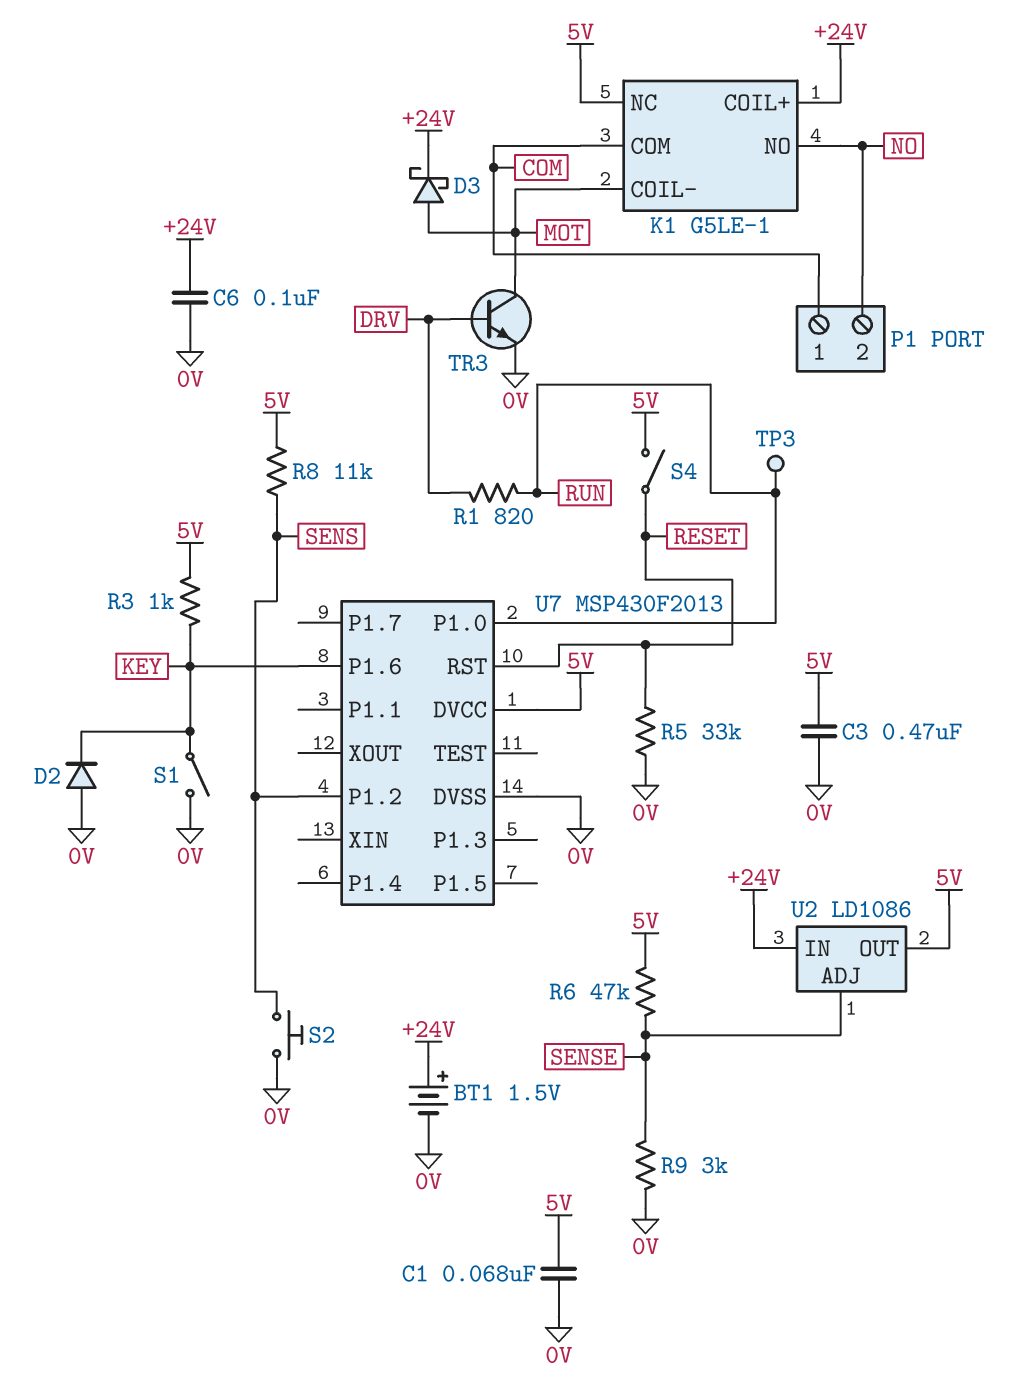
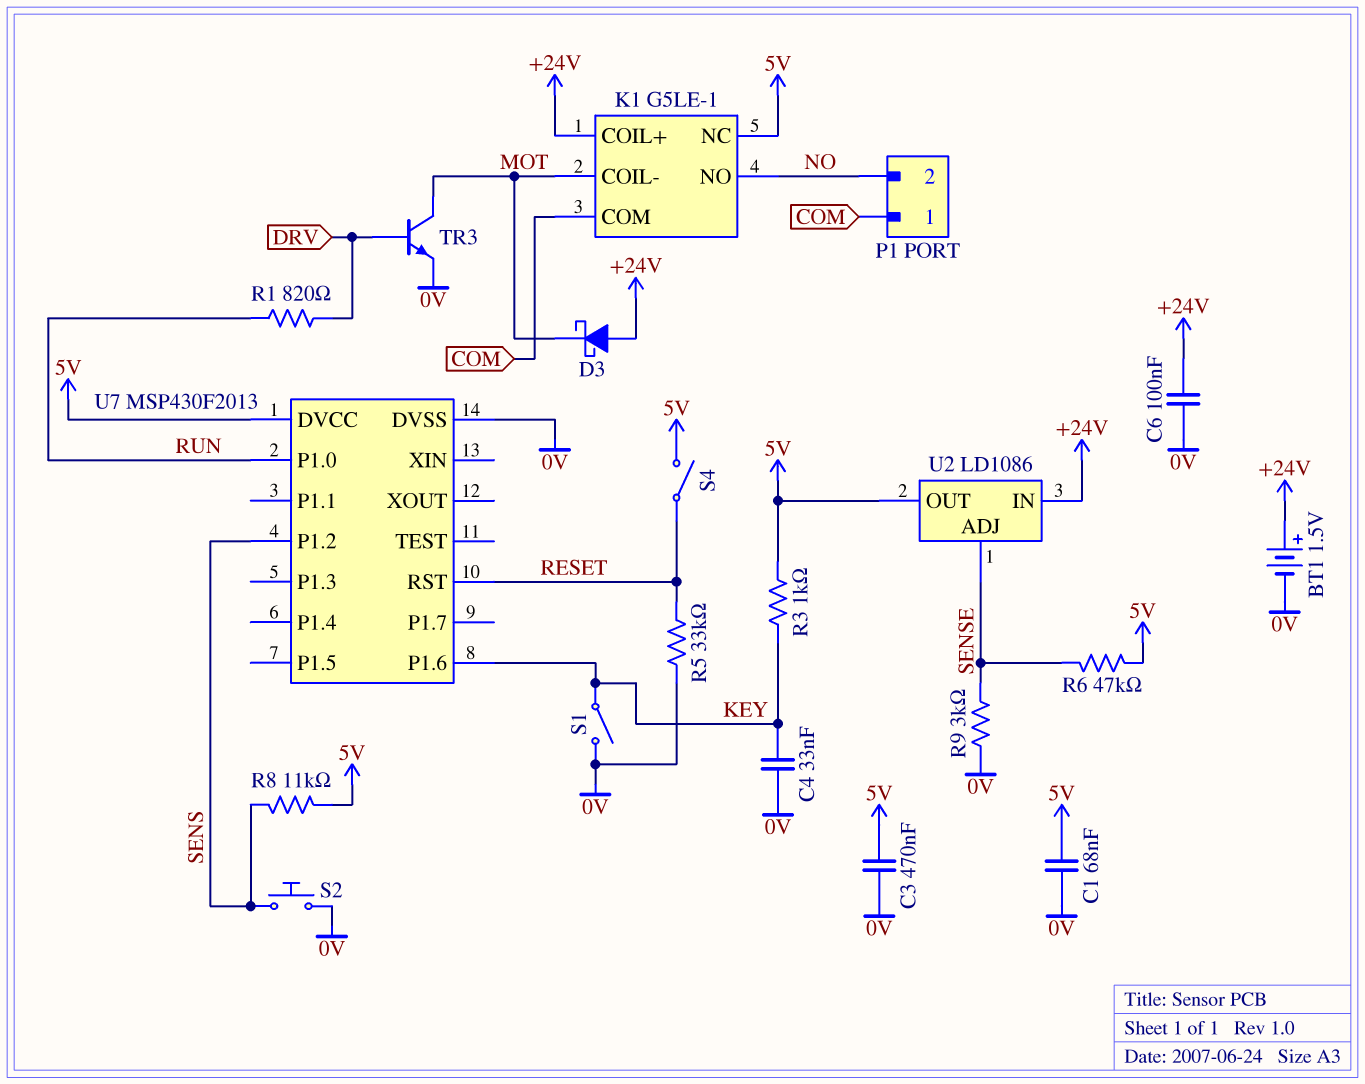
C4: none -> 33nF (0V, KEY)
D2: diode (A 0V, K KEY) -> none
D3: schottky (A MOT, K +24V) -> schottky (A +24V, K MOT)
TP3: test point (RUN) -> none

